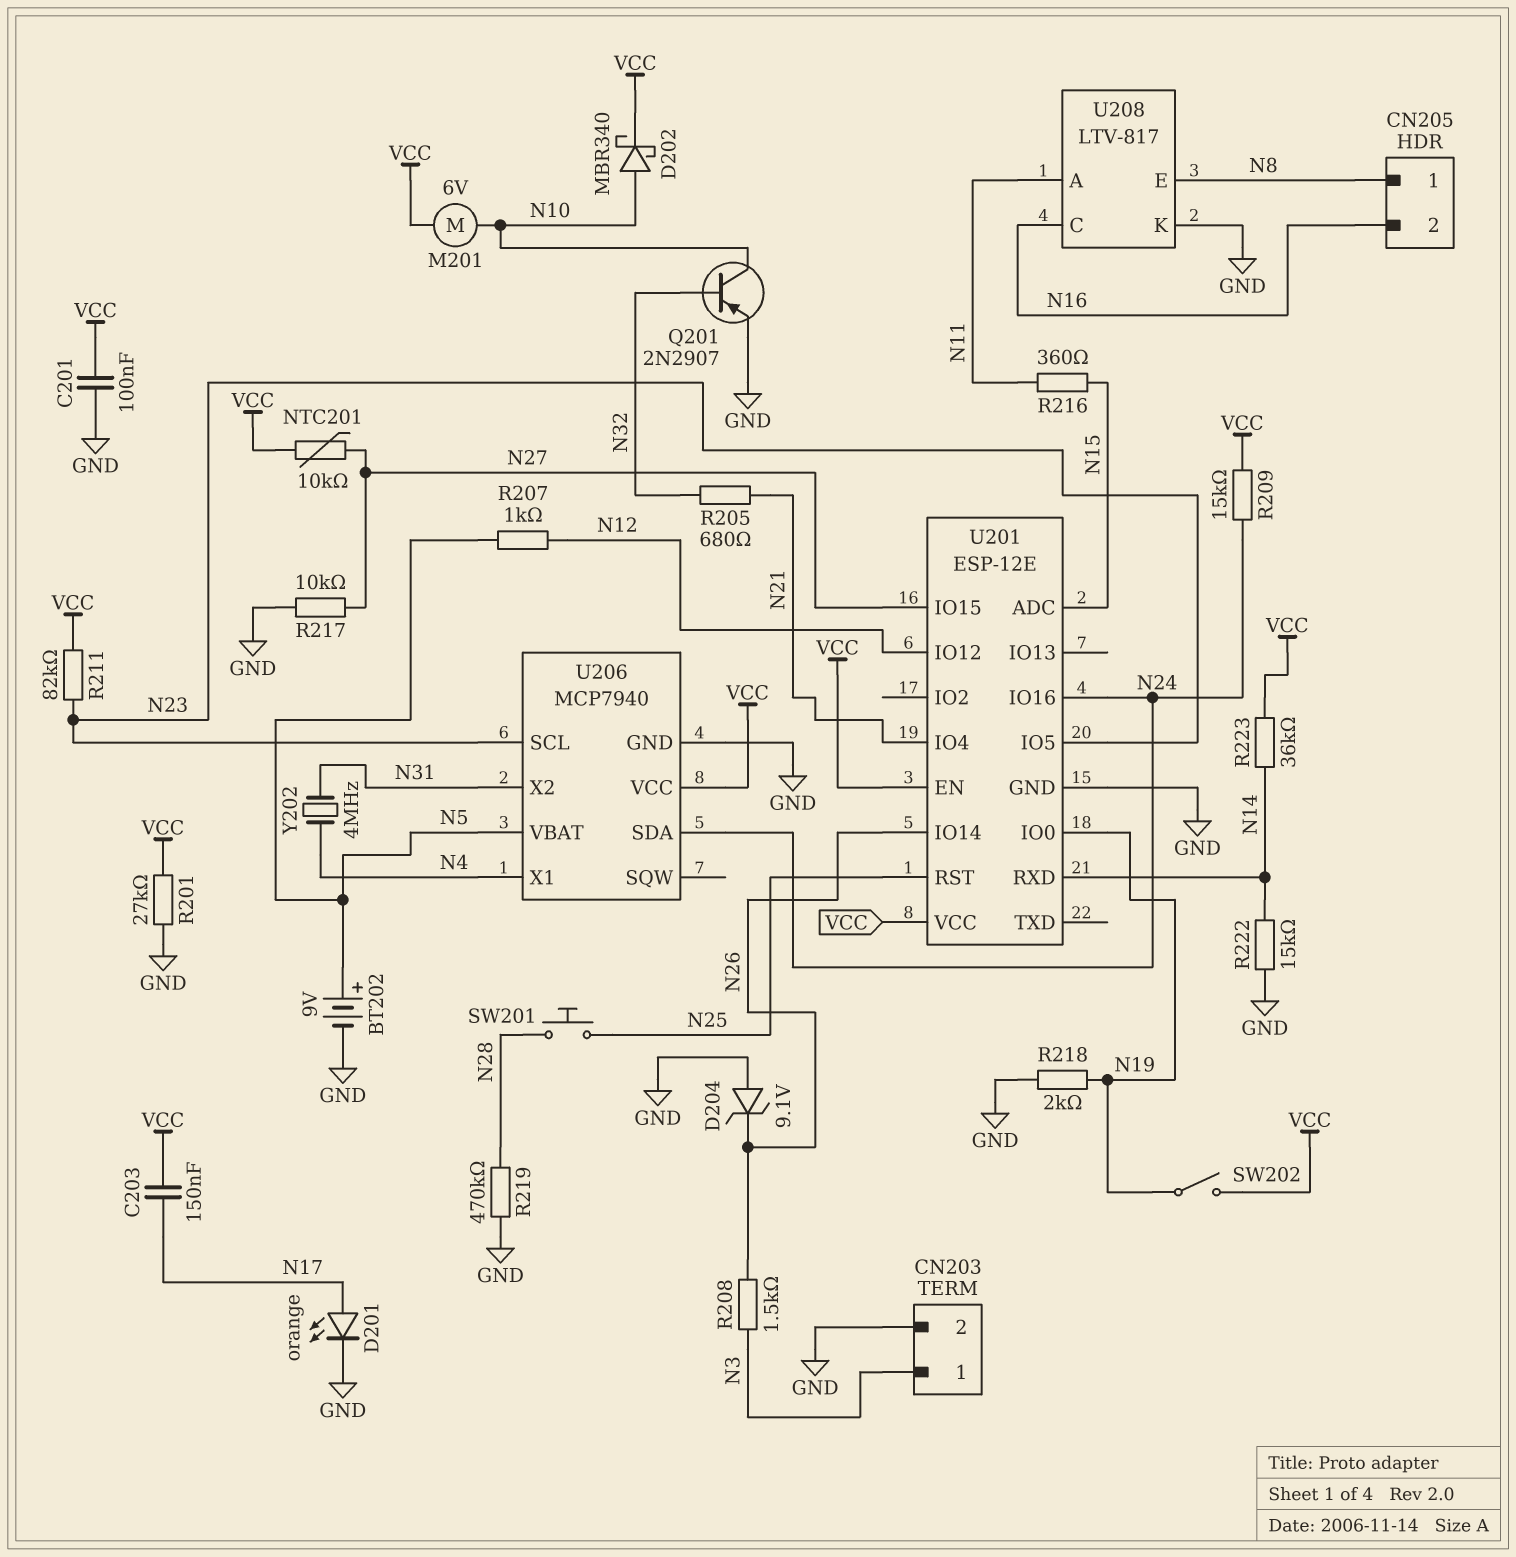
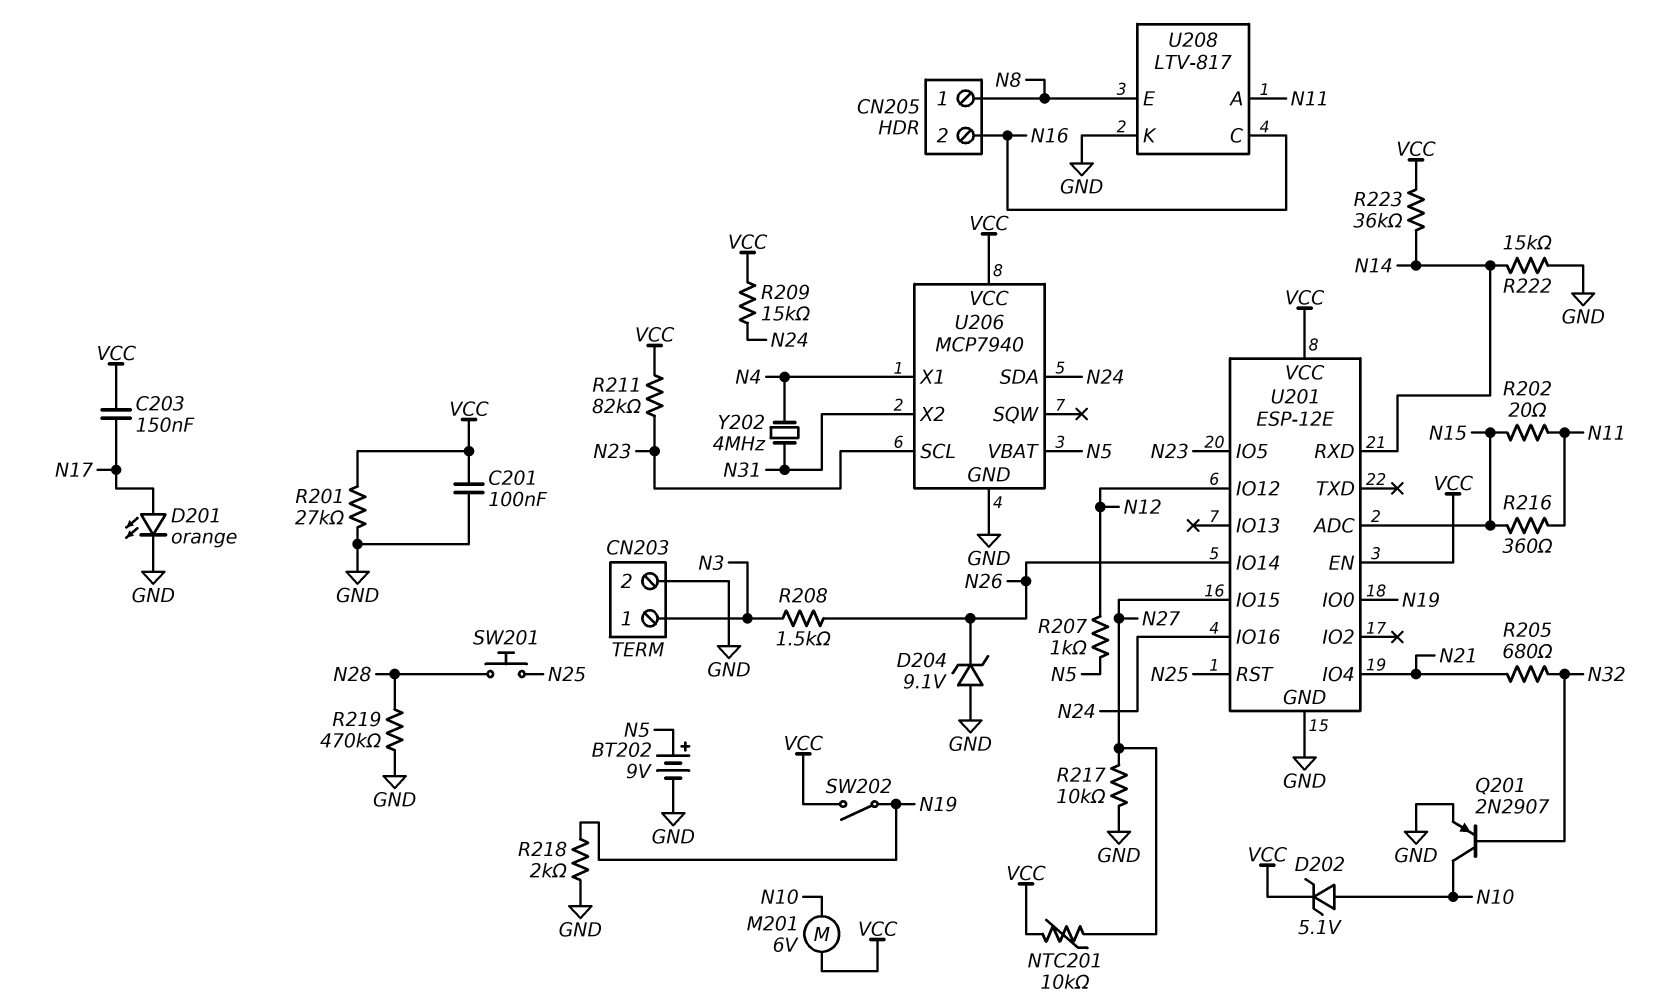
D202: schottky MBR340 (A N10, K VCC) -> zener 5.1V (A N10, K VCC)
R202: none -> 20 (N11, N15)

